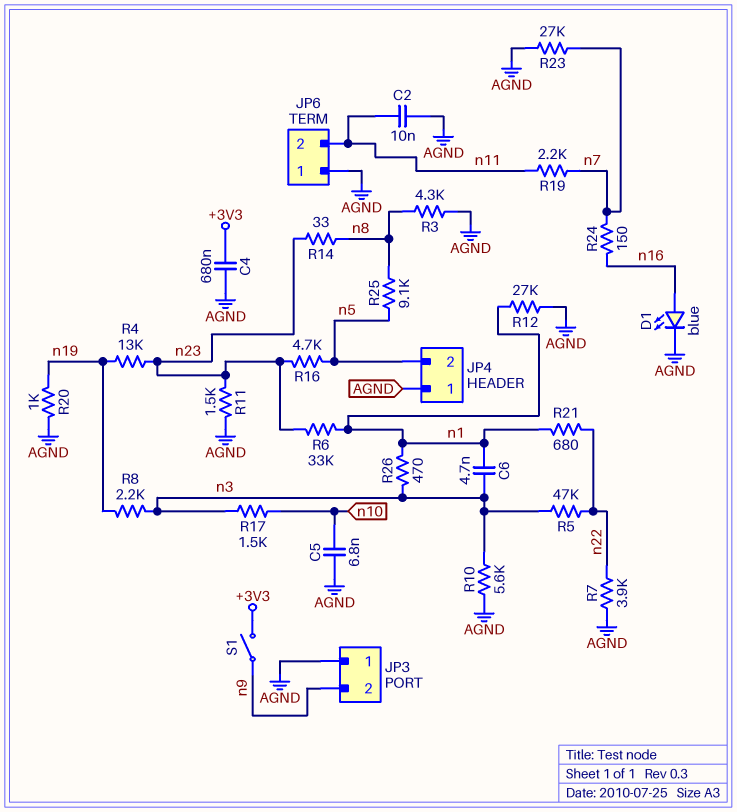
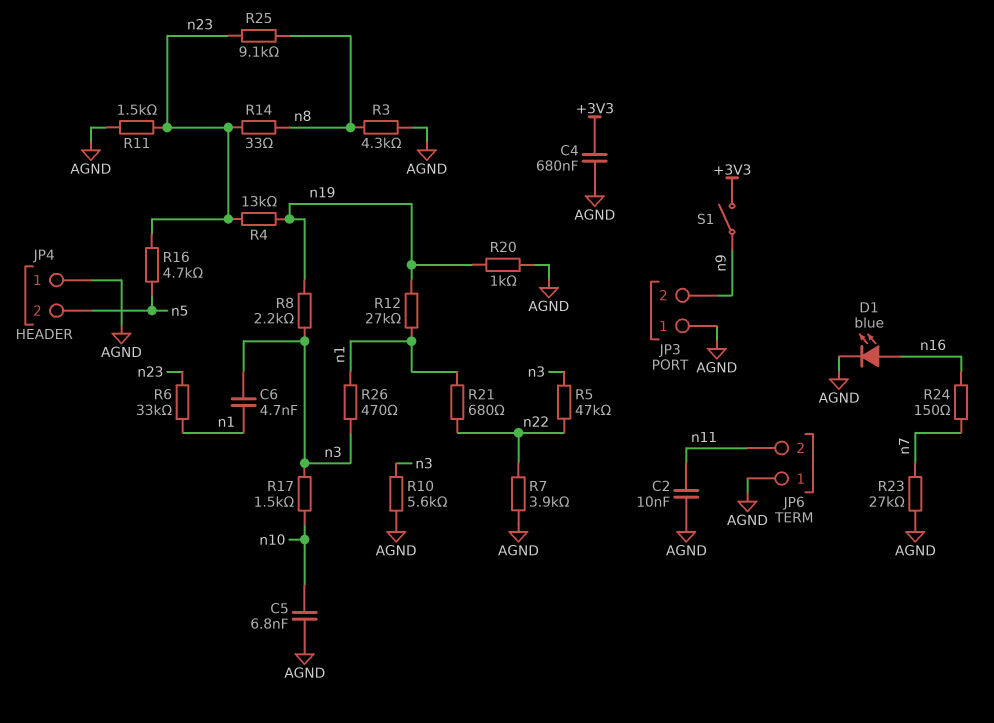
R12: 27k (AGND, n1) -> 27k (n1, n19)
R19: 2.2k (n7, n11) -> none
R25: 9.1k (n5, n8) -> 9.1k (n8, n23)

